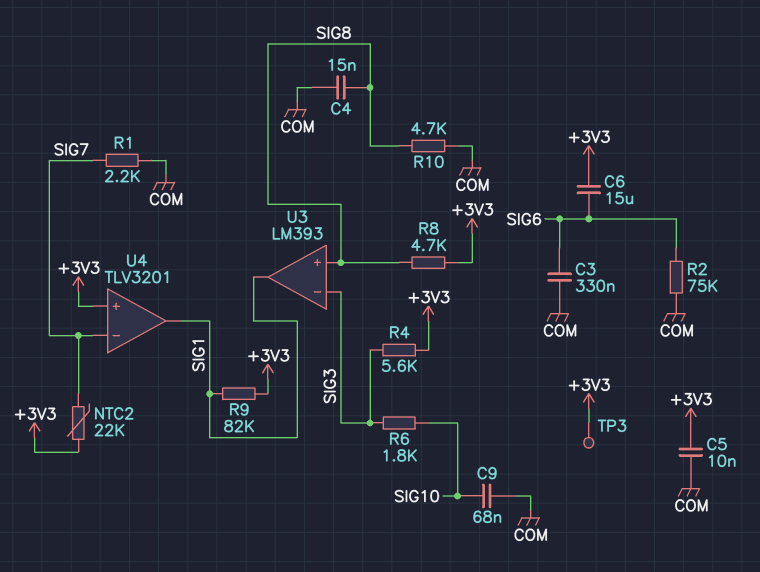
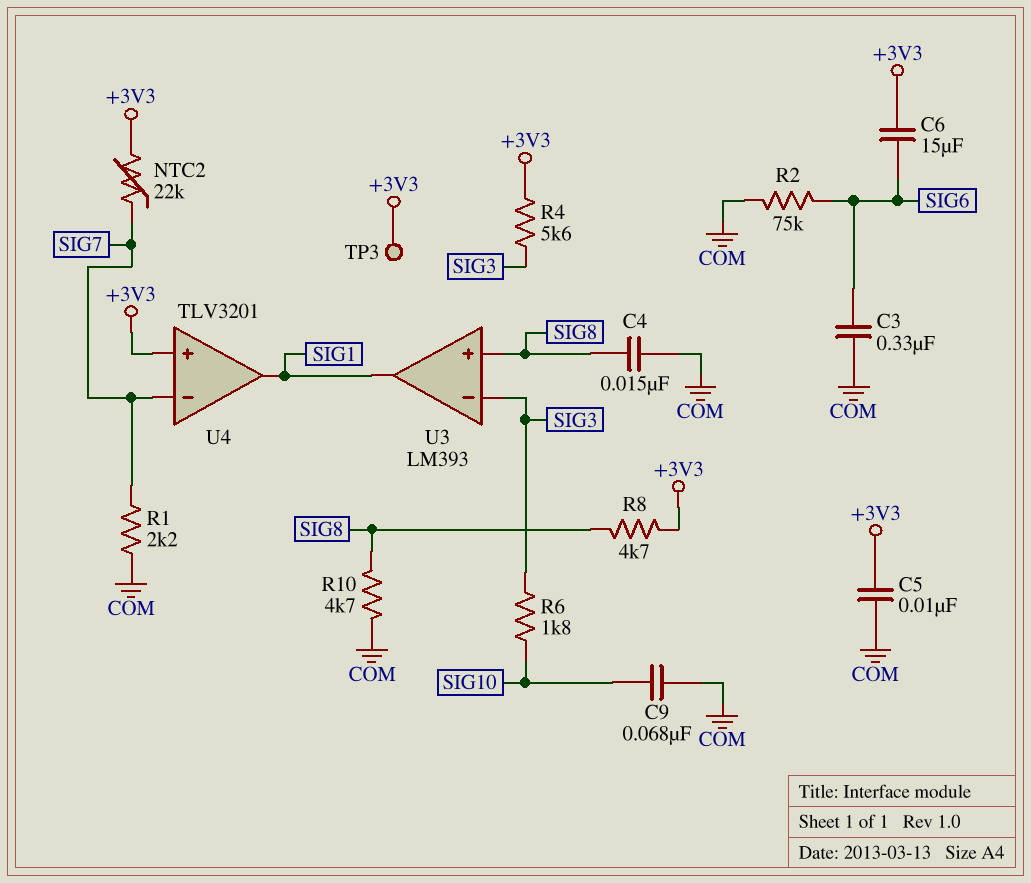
R9: 82k (+3V3, SIG1) -> none

